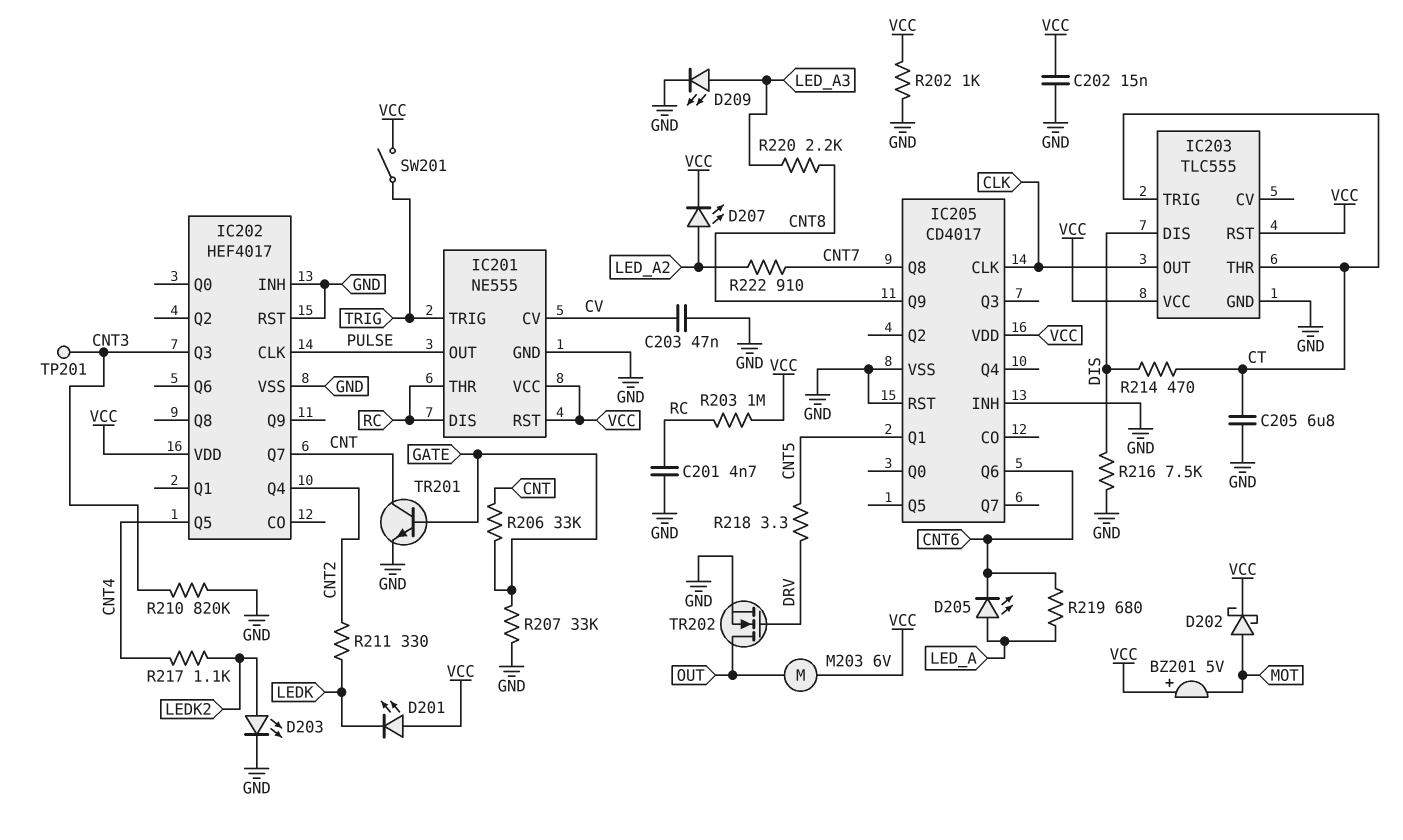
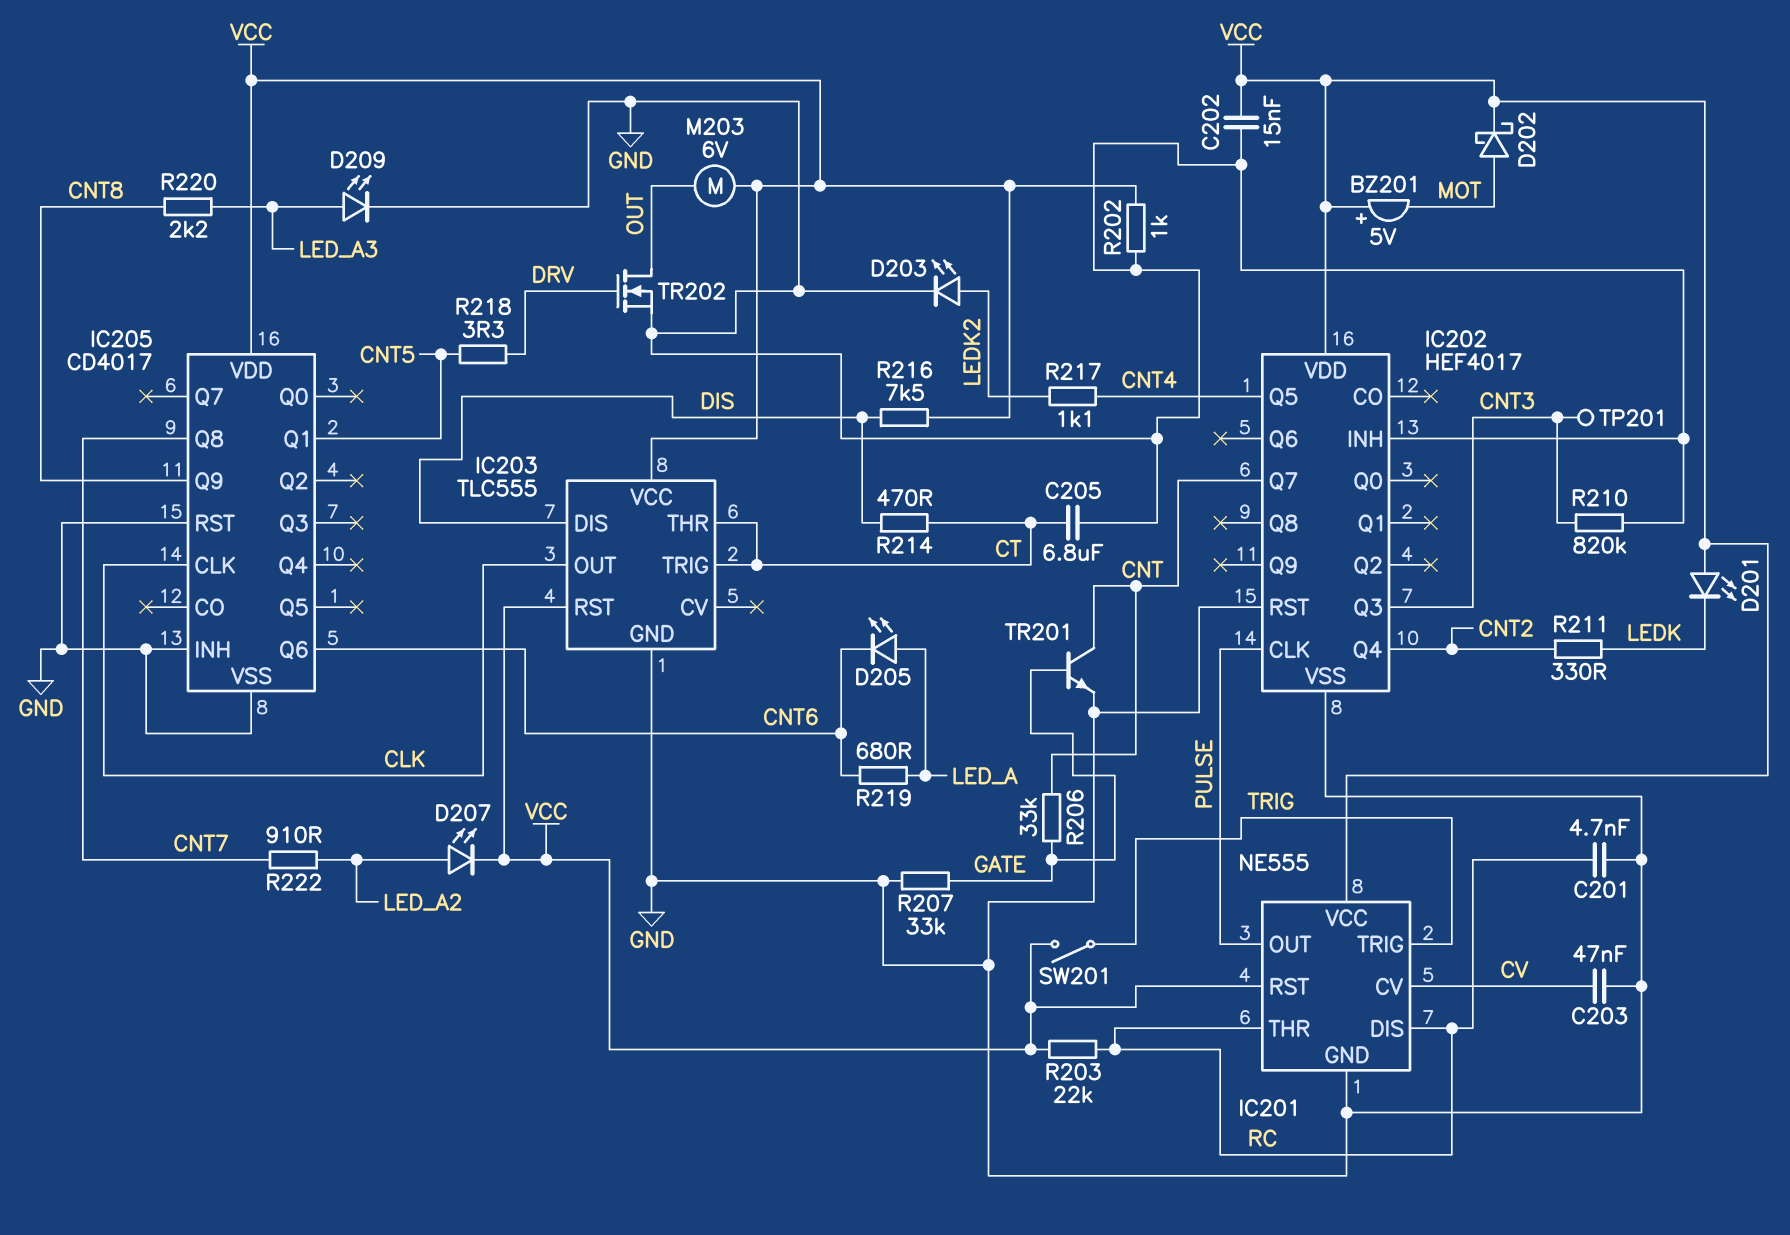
R203: 1M (RC, VCC) -> 22k (RC, VCC)
R216: 7.5k (DIS, GND) -> 7.5k (DIS, VCC)

